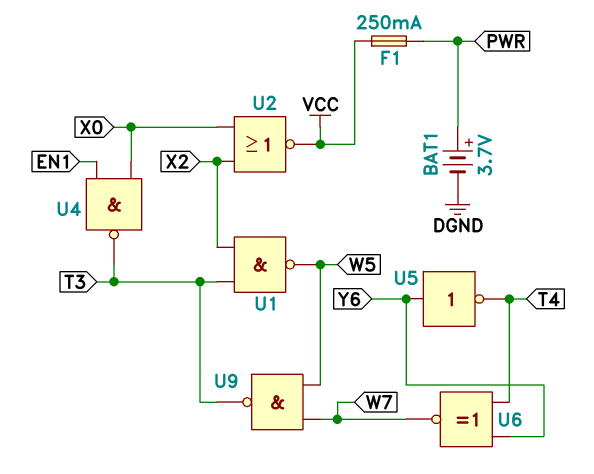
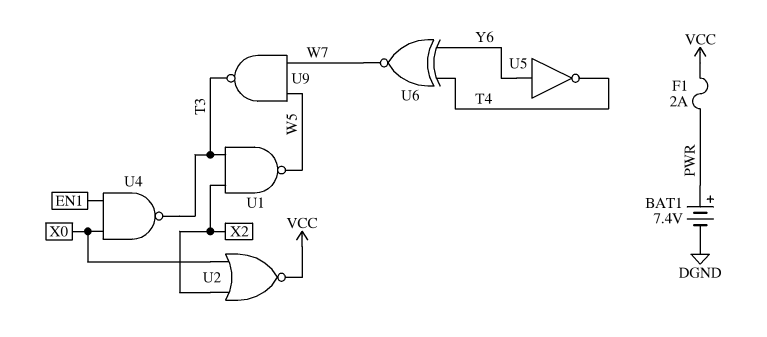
BAT1: 3.7V (plus PWR, minus DGND) -> 7.4V (plus PWR, minus DGND)
F1: 250mA (PWR, VCC) -> 2A (PWR, VCC)

